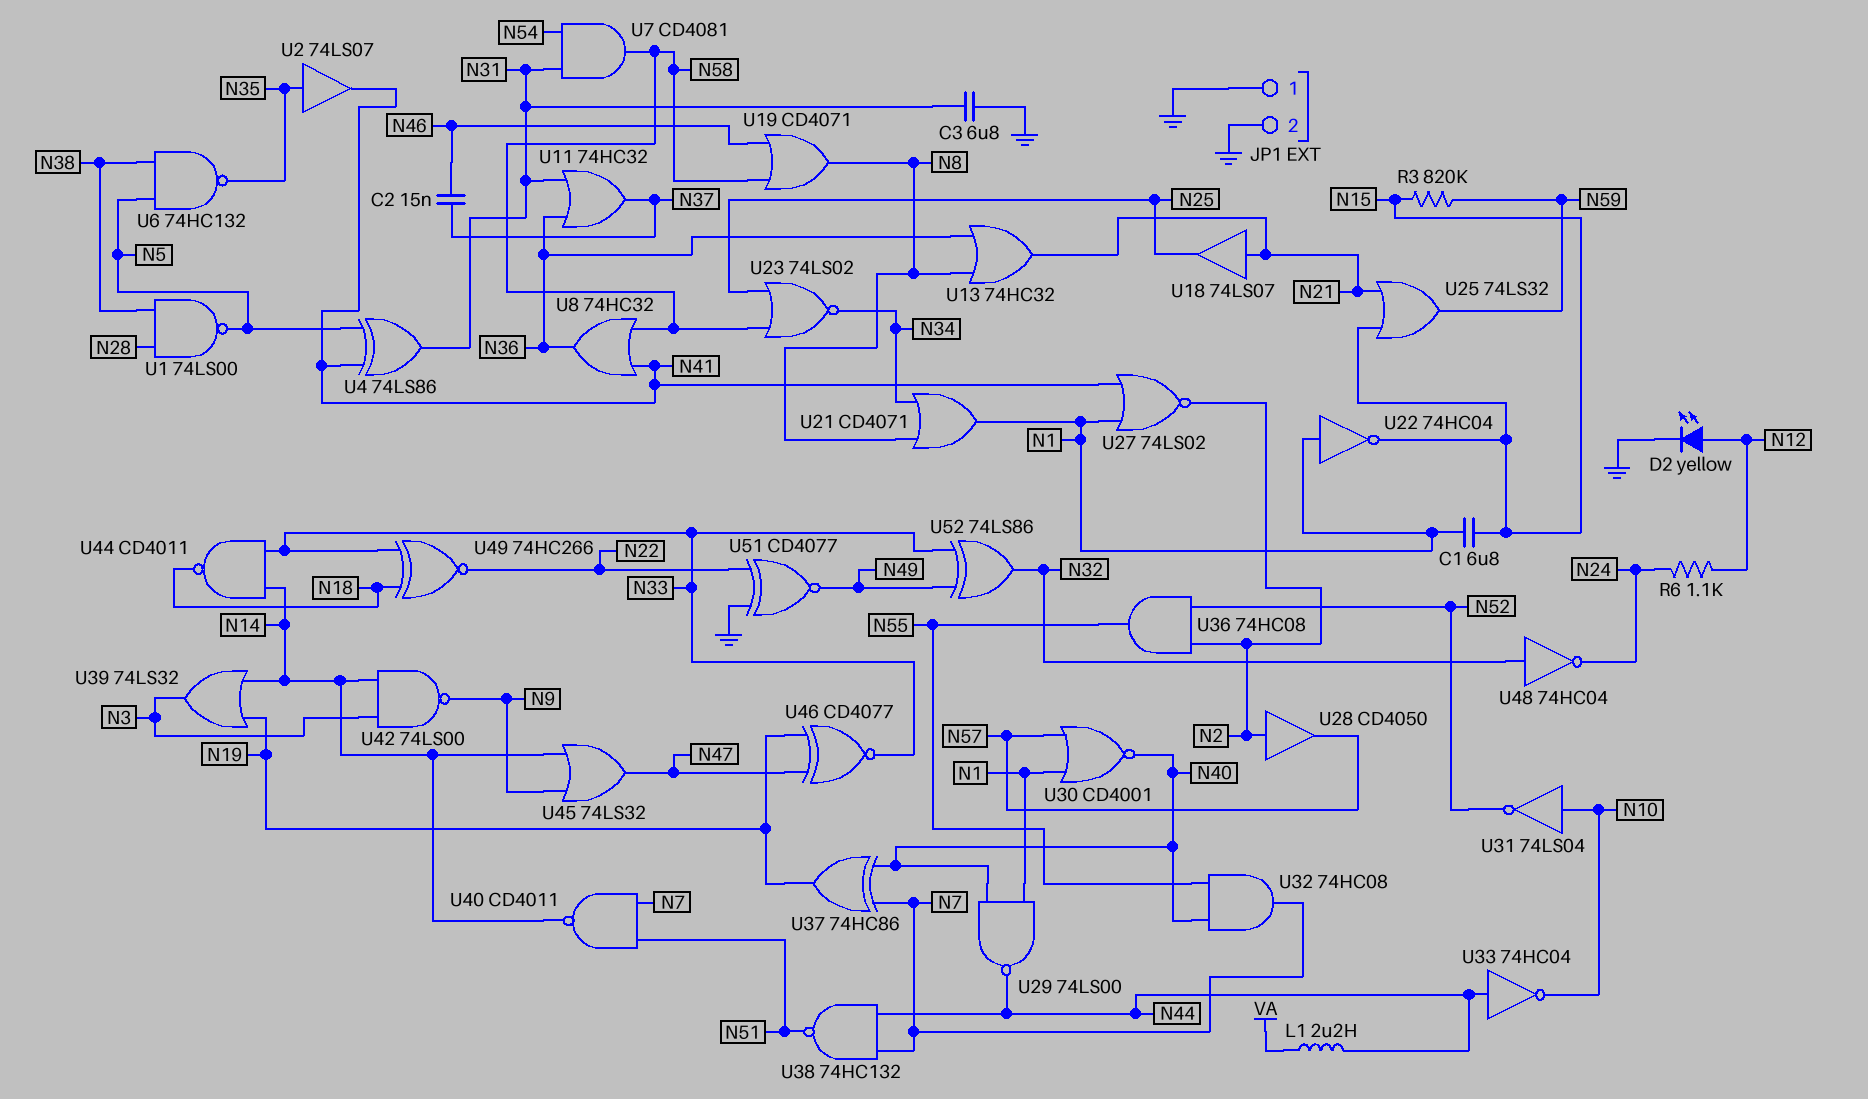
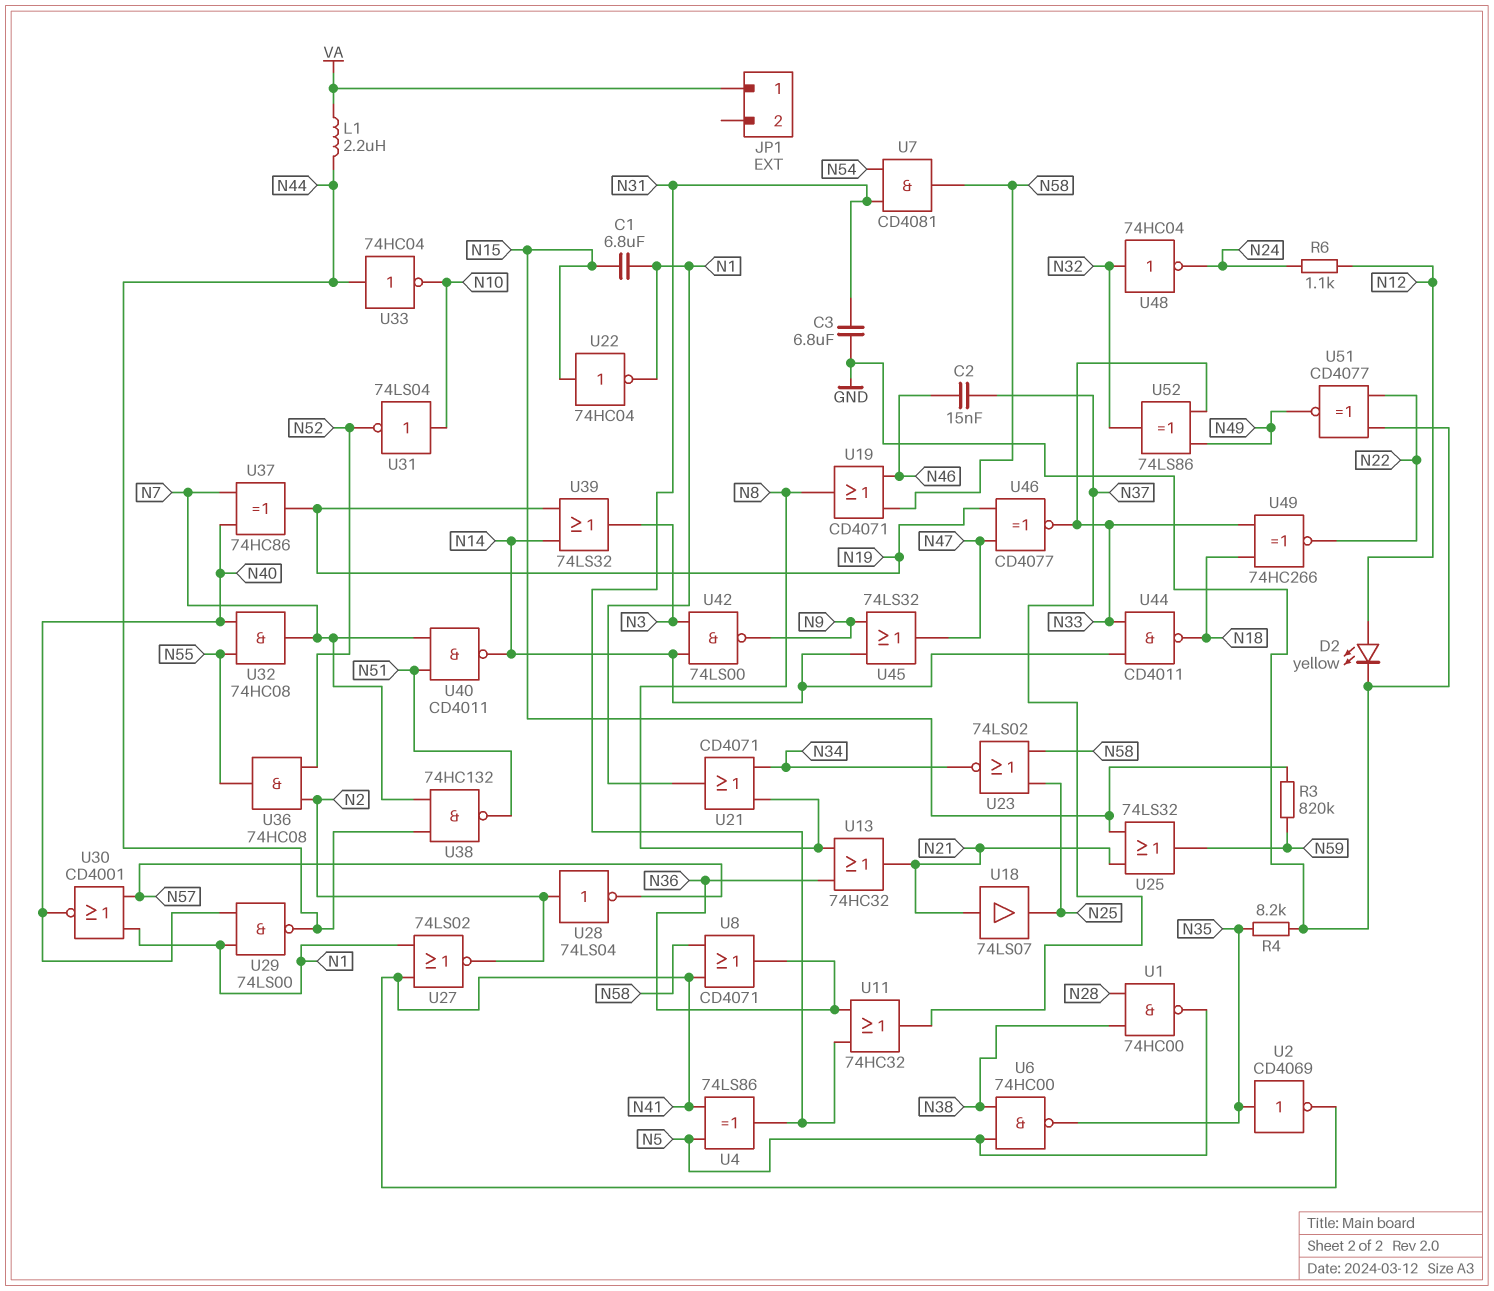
JP1 pin 1: GND -> VA
JP1 pin 2: GND -> none
R4: none -> 8.2k (GND, N35)
U1: NAND 74LS00 (in N28, in N38, out N5) -> NAND 74HC00 (in N28, in N38, out N5)
U2: buffer 74LS07 (in N35, out N41) -> NOT CD4069 (in N35, out N41)
U6: NAND 74HC132 (in N5, in N38, out N35) -> NAND 74HC00 (in N5, in N38, out N35)
U8: OR 74HC32 (in N41, in N58, out N36) -> OR CD4071 (in N41, in N58, out N36)
U22: NOT 74HC04 (in N1, out N15) -> NOT 74HC04 (in N15, out N1)
U28: buffer CD4050 (in N2, out N57) -> NOT 74LS04 (in N2, out N57)

